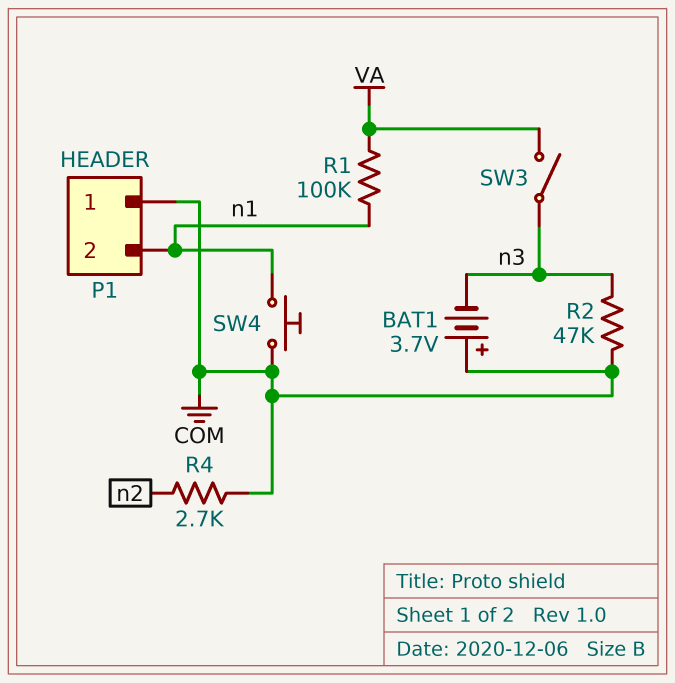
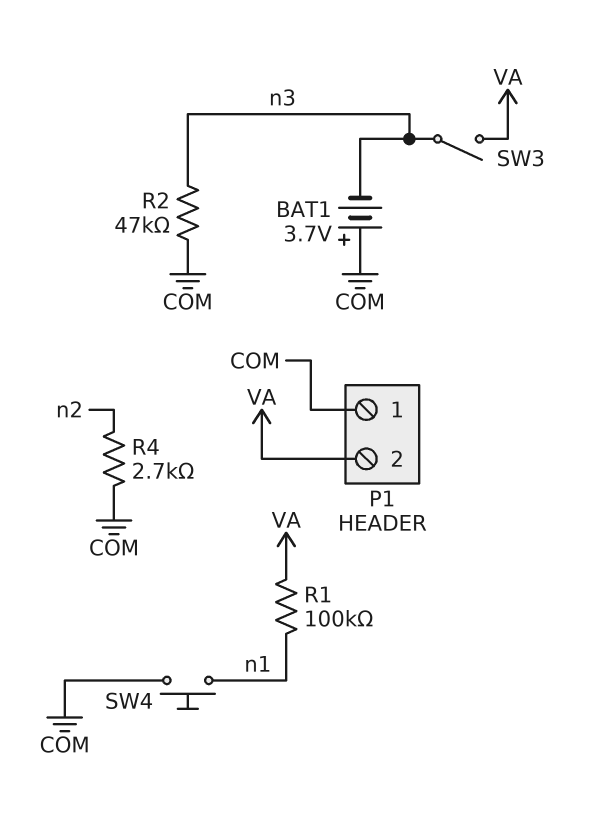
P1 pin 2: n1 -> VA

